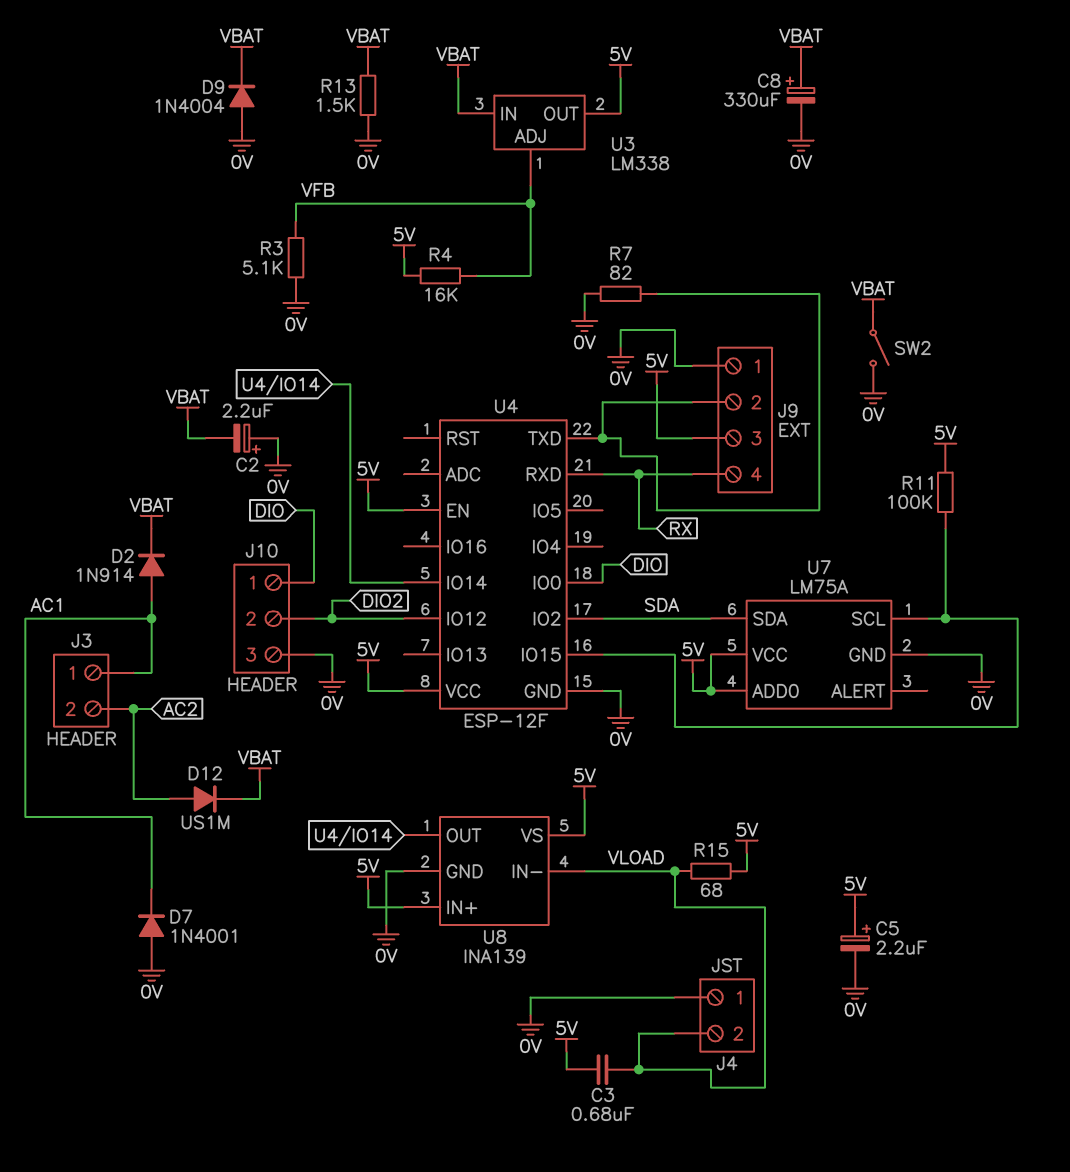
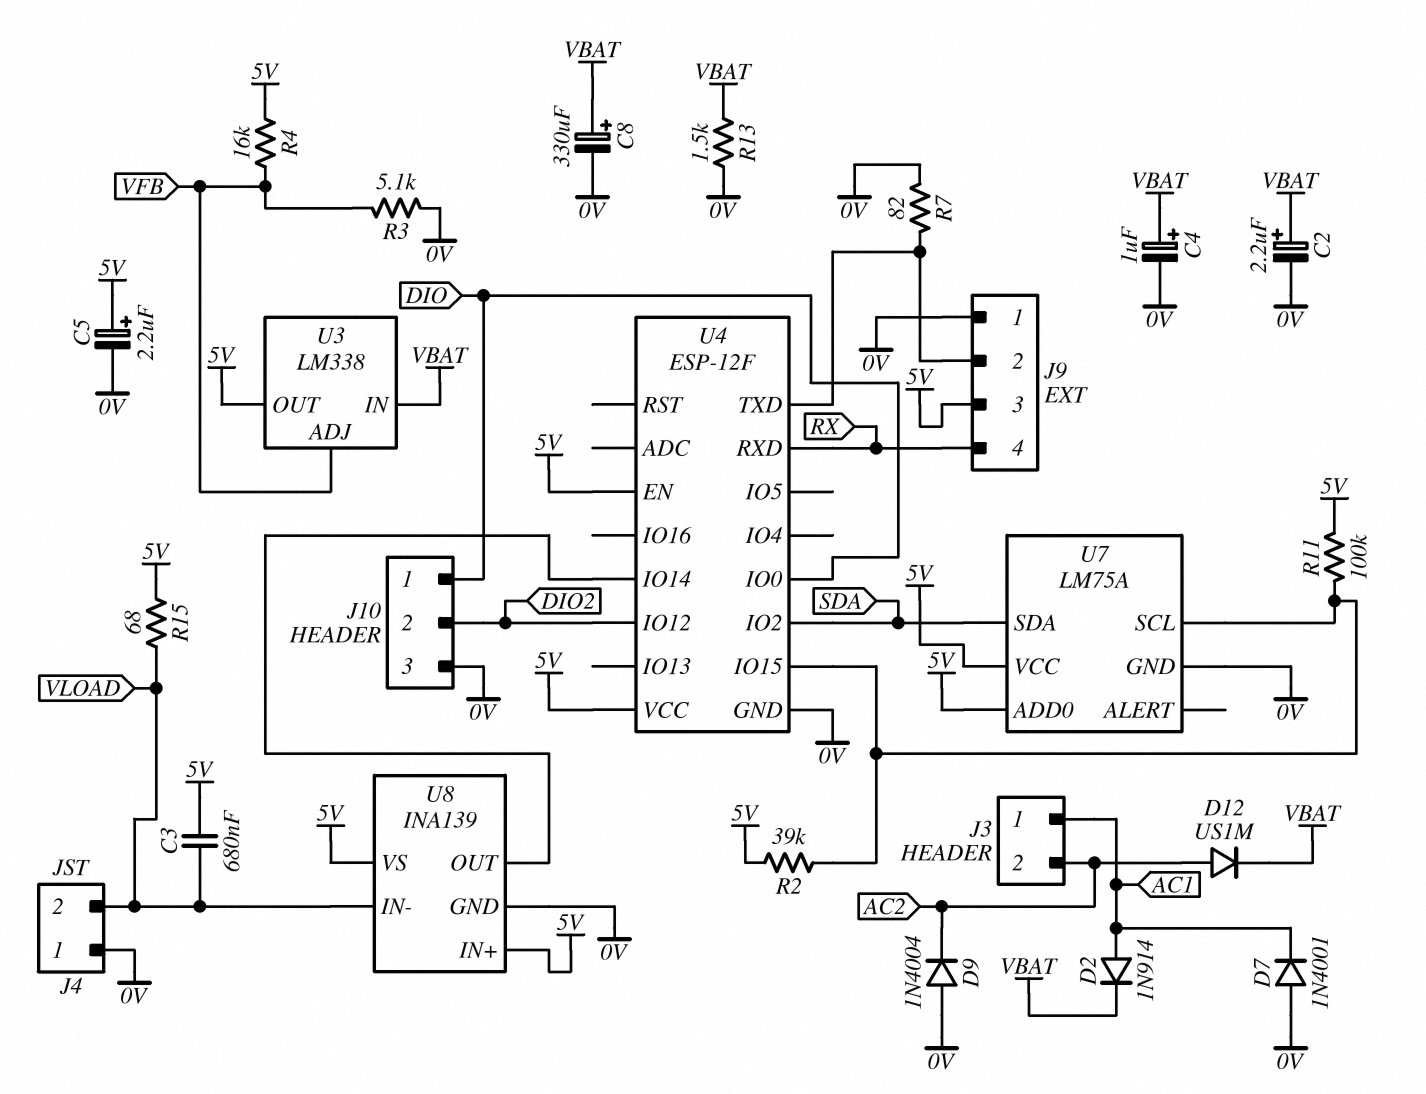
C2: 2.2uF (plus 0V, minus VBAT) -> 2.2uF (plus VBAT, minus 0V)
C4: none -> 1uF (plus VBAT, minus 0V)
D9: diode 1N4004 (A 0V, K VBAT) -> diode 1N4004 (A 0V, K AC2)
R2: none -> 39k (5V, U4/IO15)
SW2: switch (0V, VBAT) -> none

